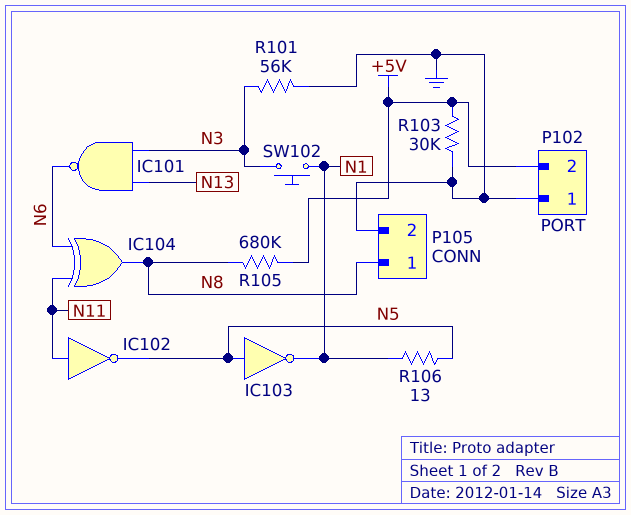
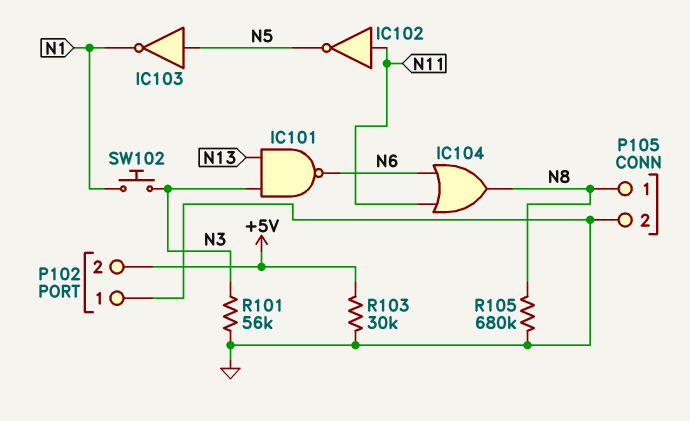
IC104: XOR (in N6, in N11, out N8) -> OR (in N6, in N11, out N8)
R105: 680k (+5V, N8) -> 680k (GND, N8)
R106: 13 (N1, N5) -> none

